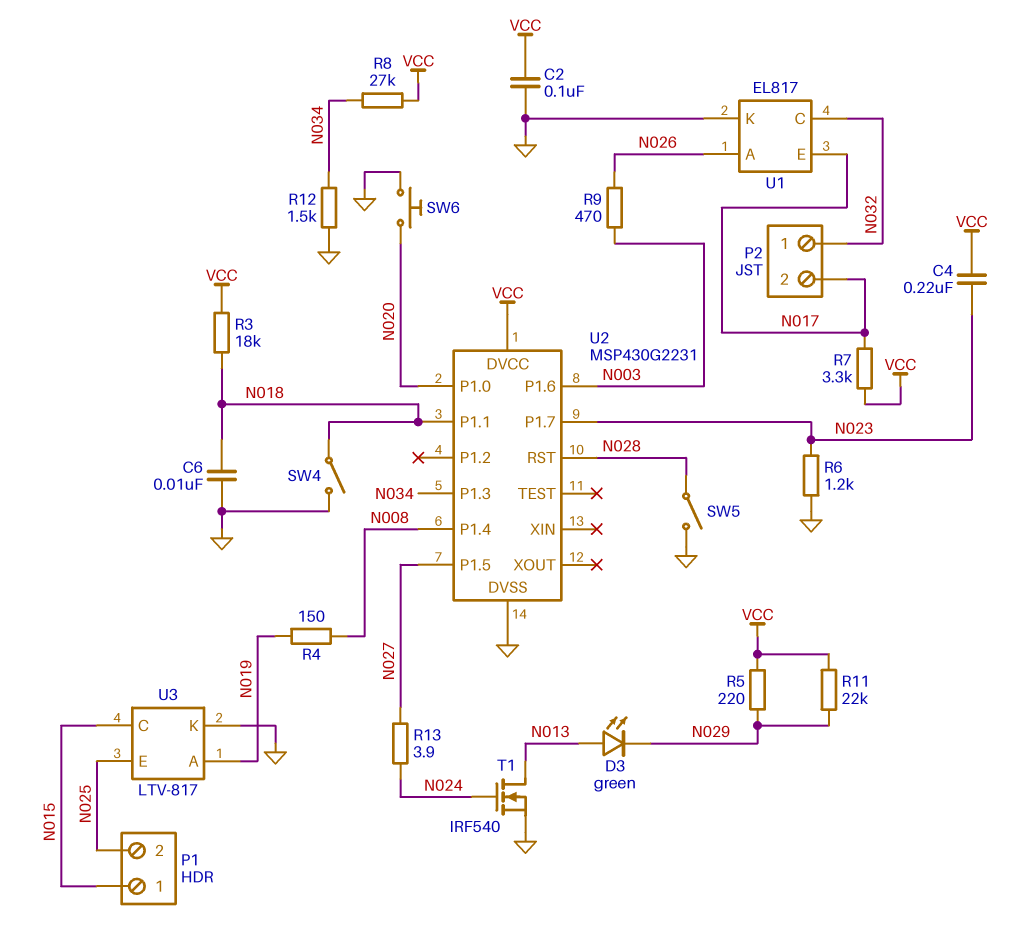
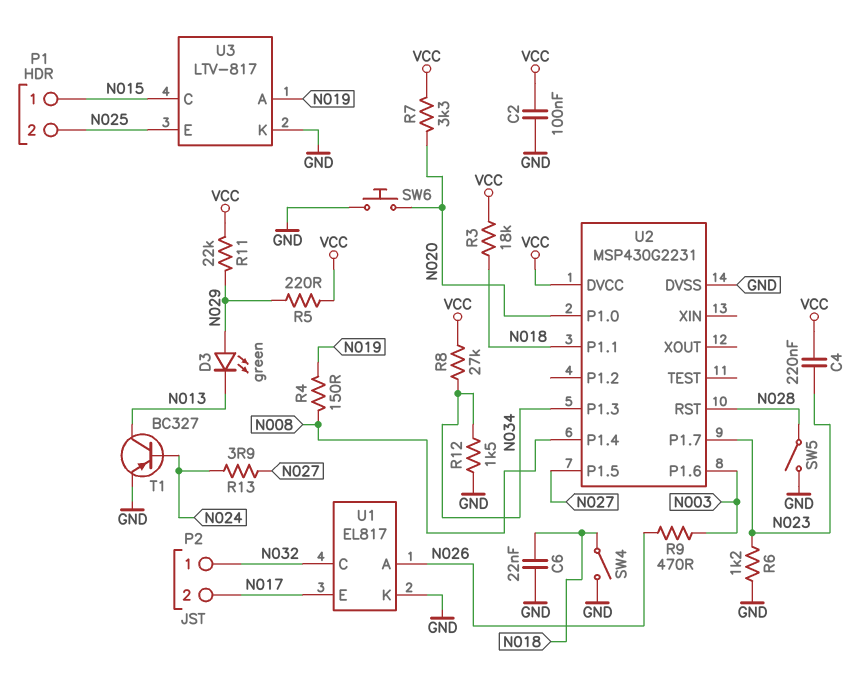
C6: 10nF (GND, N018) -> 22nF (GND, N018)
D3: LED green (A N013, K N029) -> LED green (A N029, K N013)
R7: 3.3k (N017, VCC) -> 3.3k (N020, VCC)
T1: NMOS IRF540 (G N024, D N013, S GND) -> PNP BC327 (B N024, C N013, E GND)

